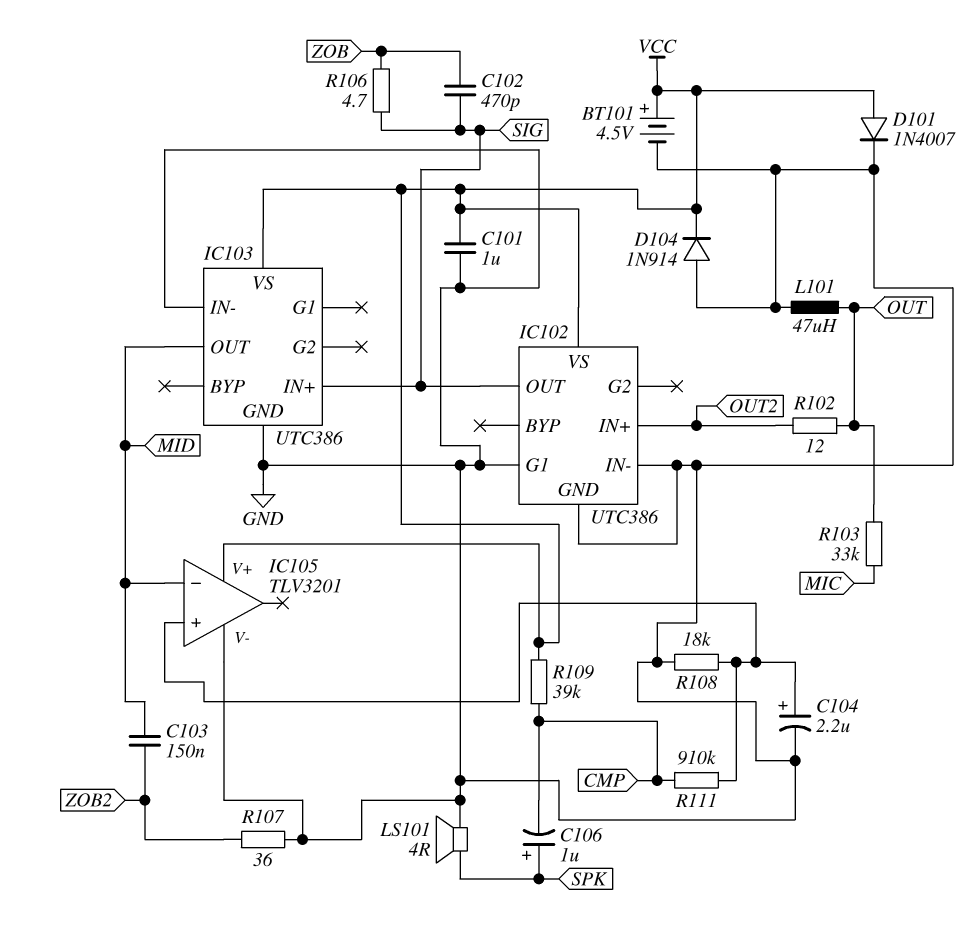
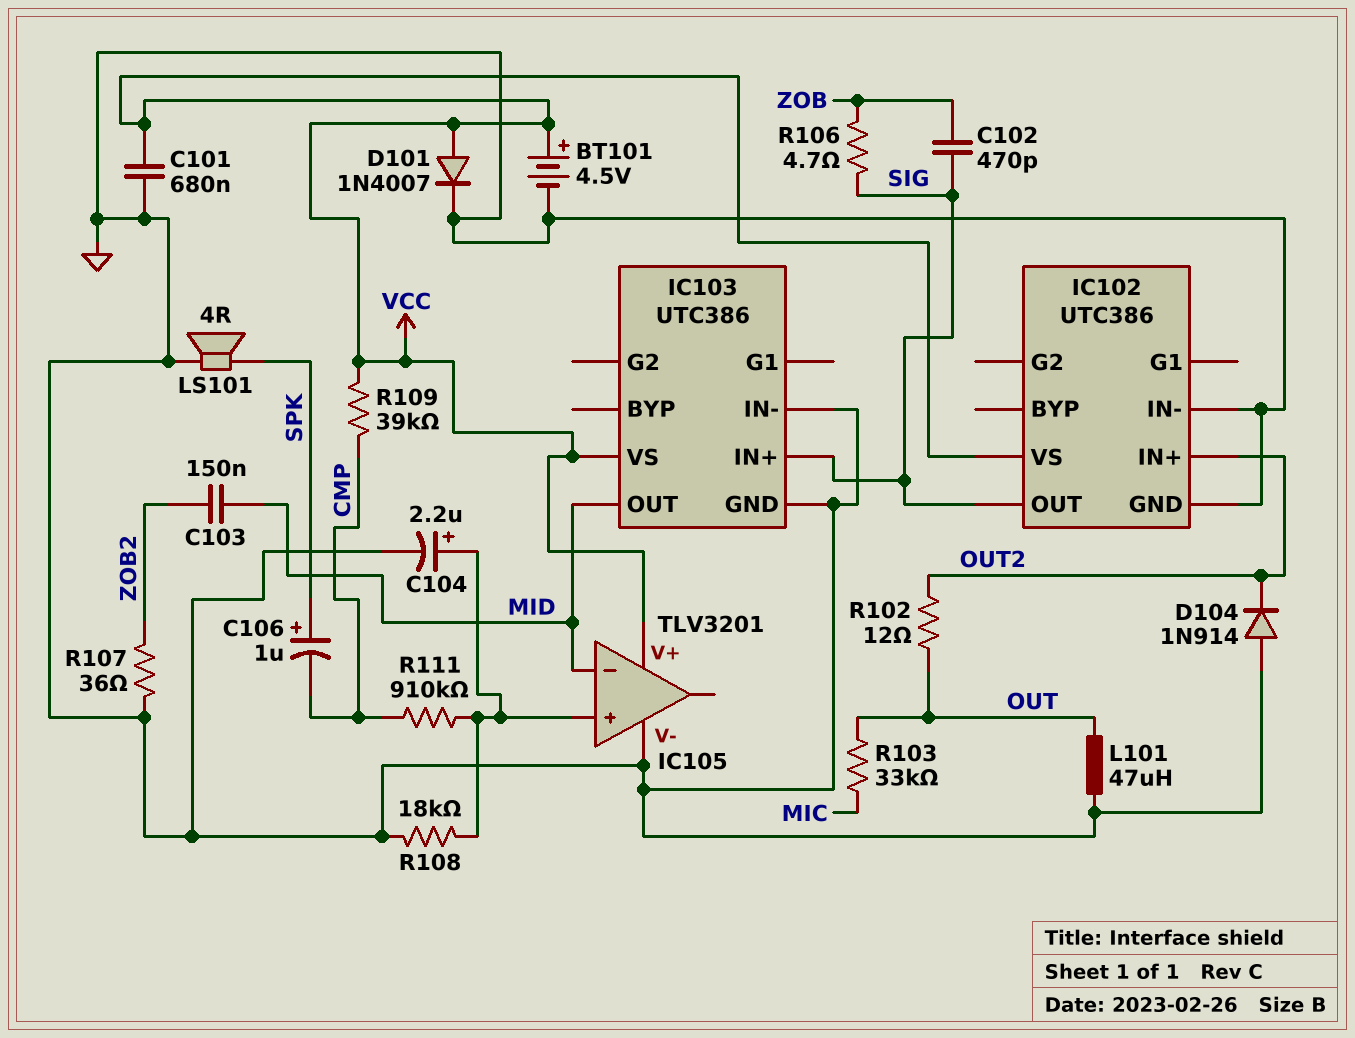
C101: 1uF (GND, VCC) -> 680nF (GND, VCC)
D104: diode 1N914 (A GND, K VCC) -> diode 1N914 (A GND, K OUT2)
IC102 pin G1: GND -> none

